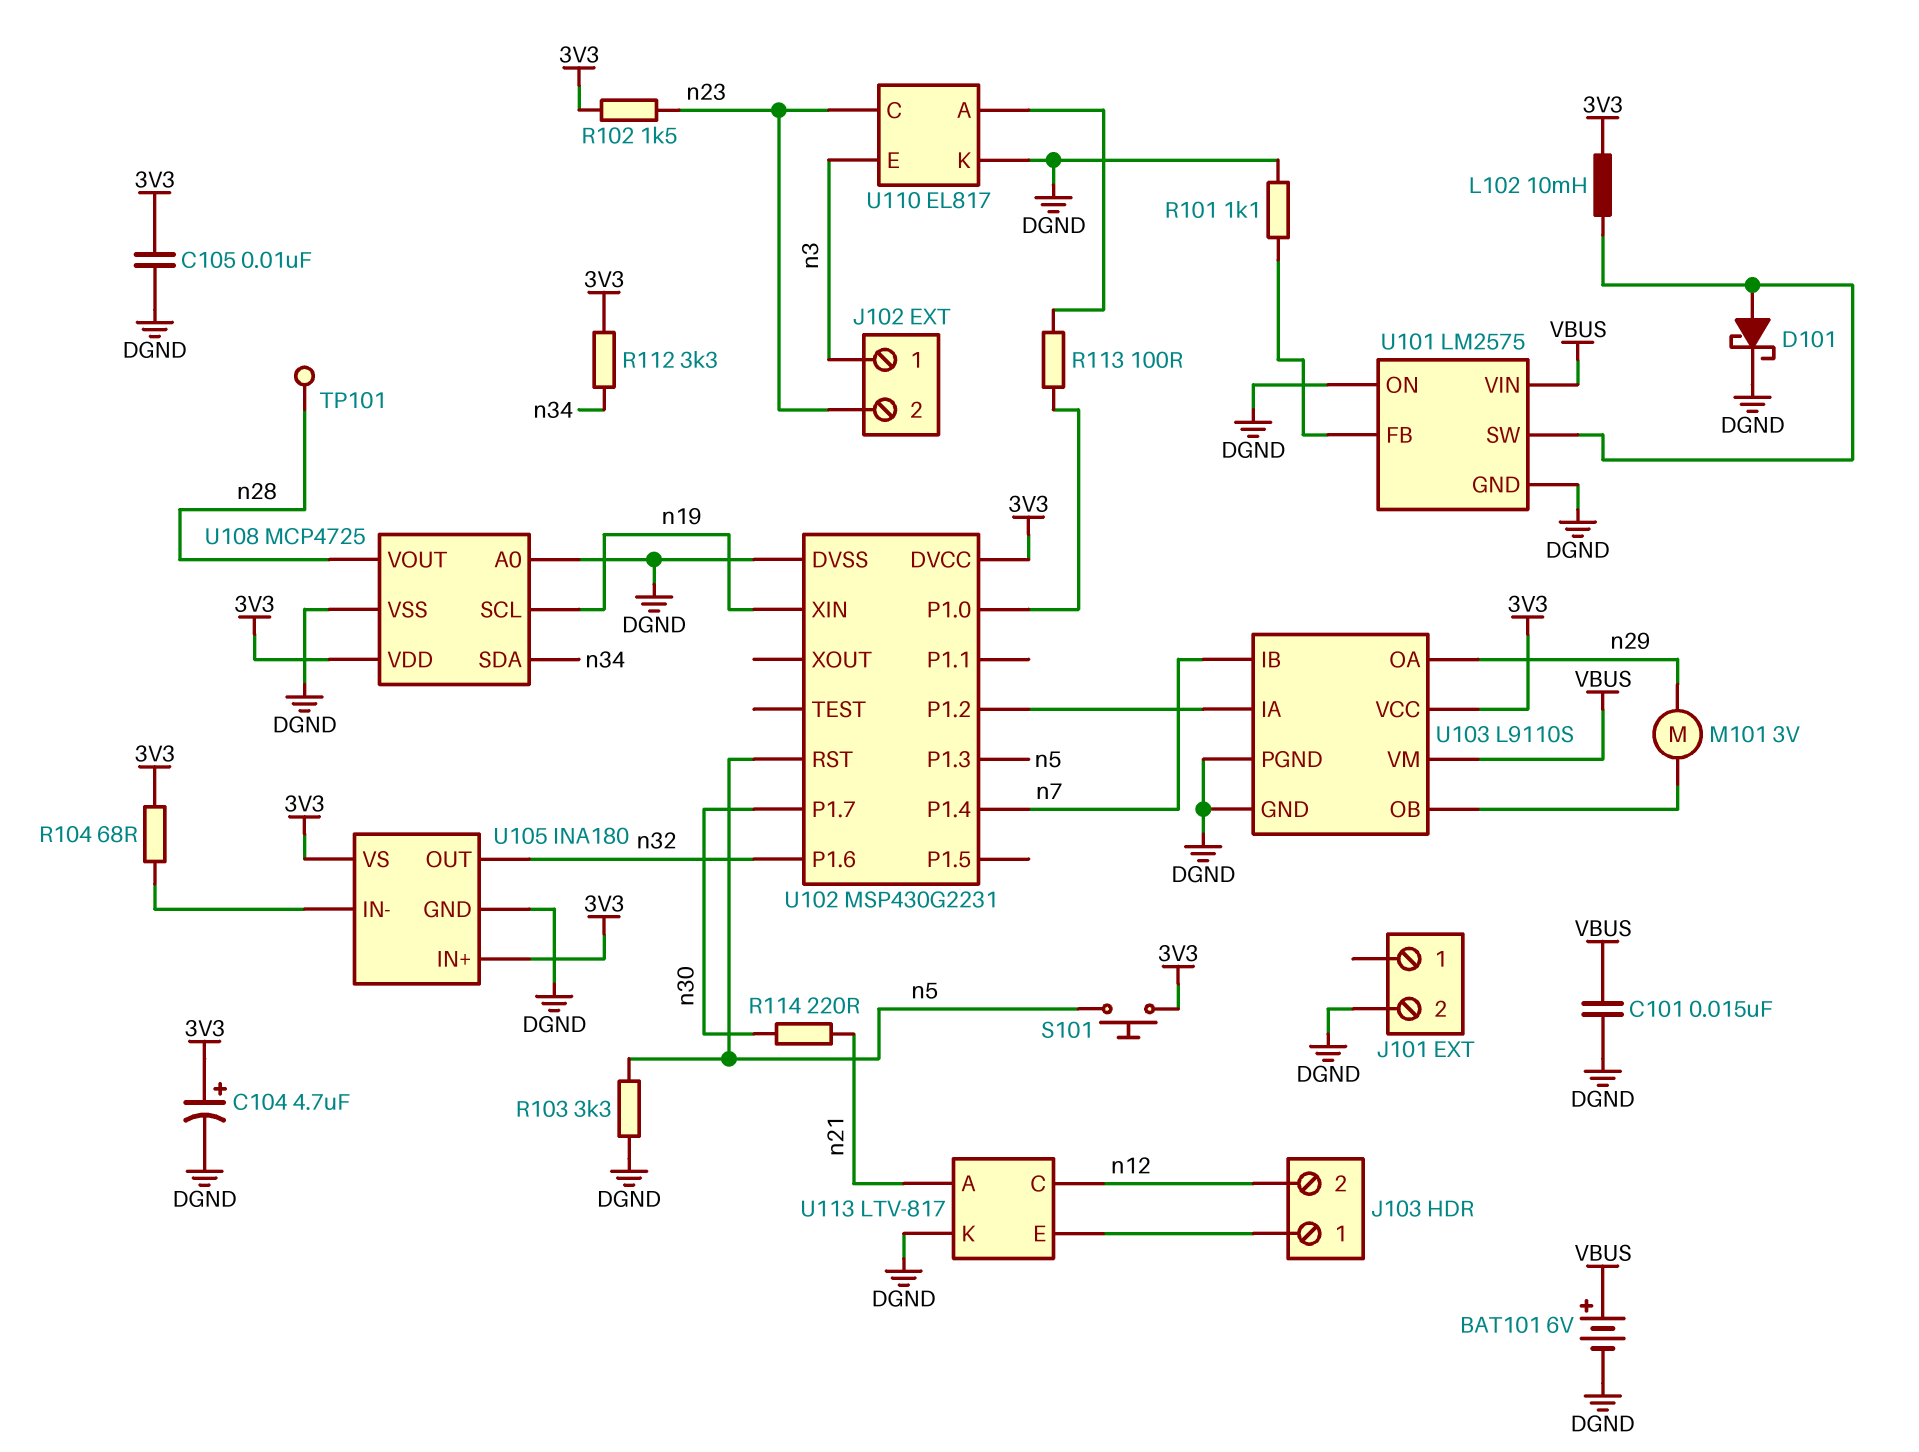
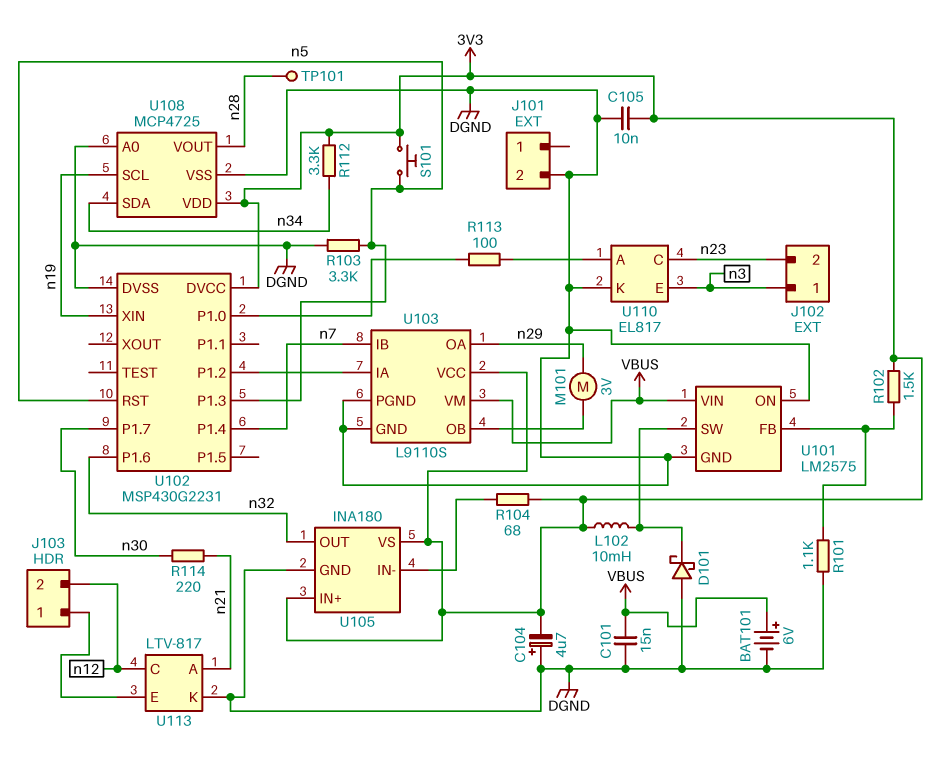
C104: 4.7uF (plus 3V3, minus DGND) -> 4.7uF (plus DGND, minus 3V3)
D101: schottky (A U101/SW, K DGND) -> schottky (A DGND, K U101/SW)
R102: 1.5k (3V3, n23) -> 1.5k (3V3, U101/FB)

